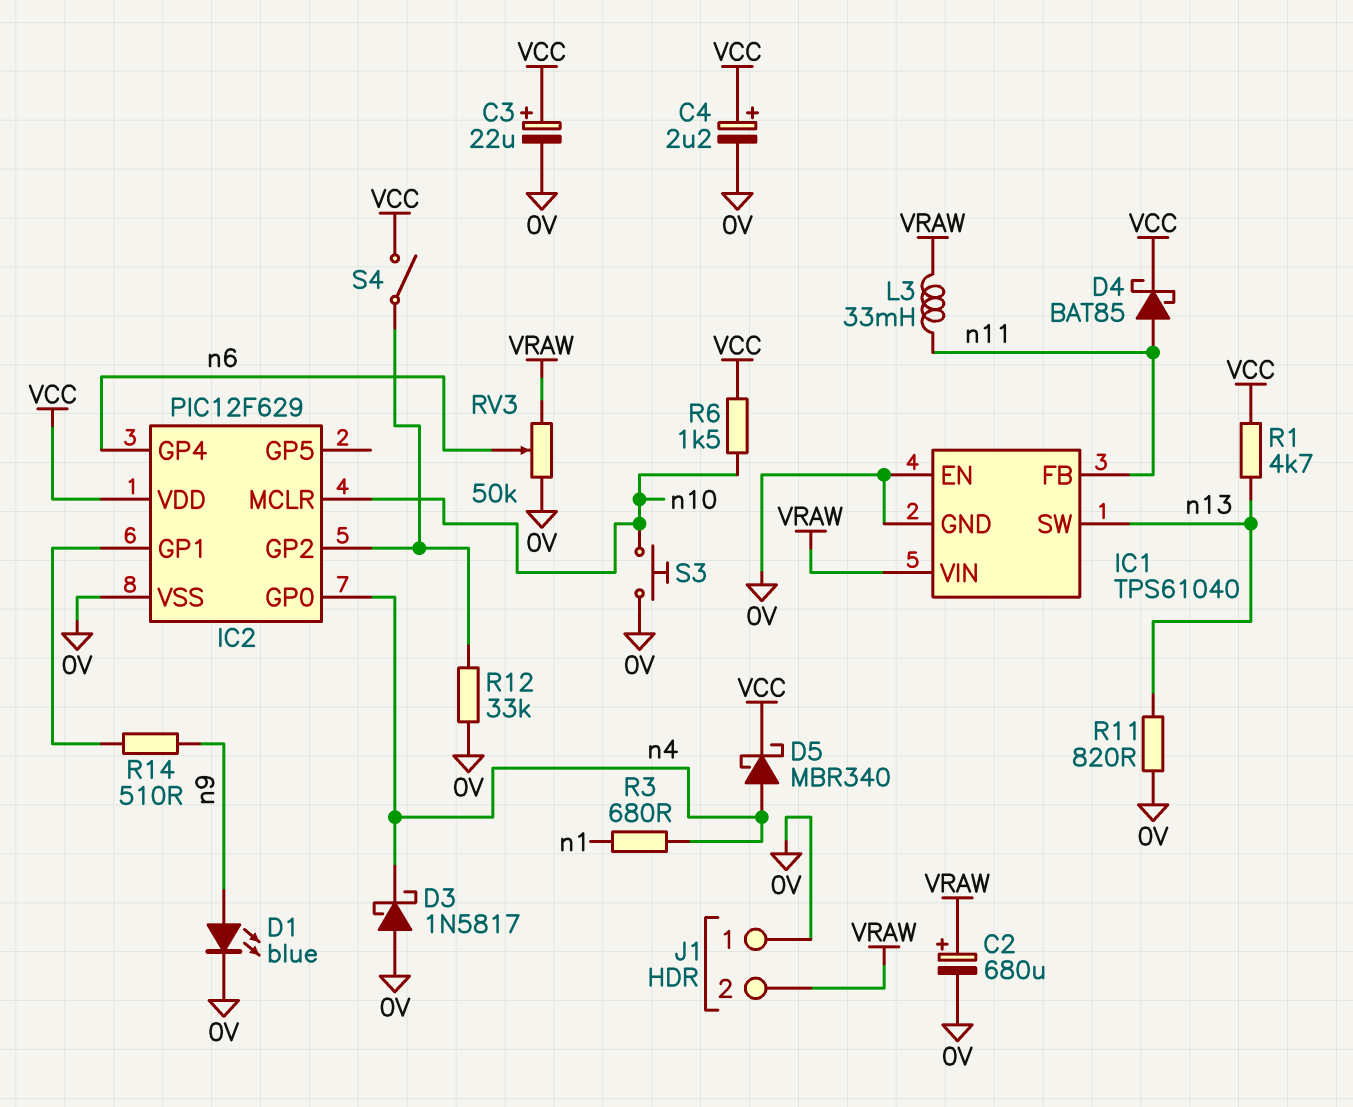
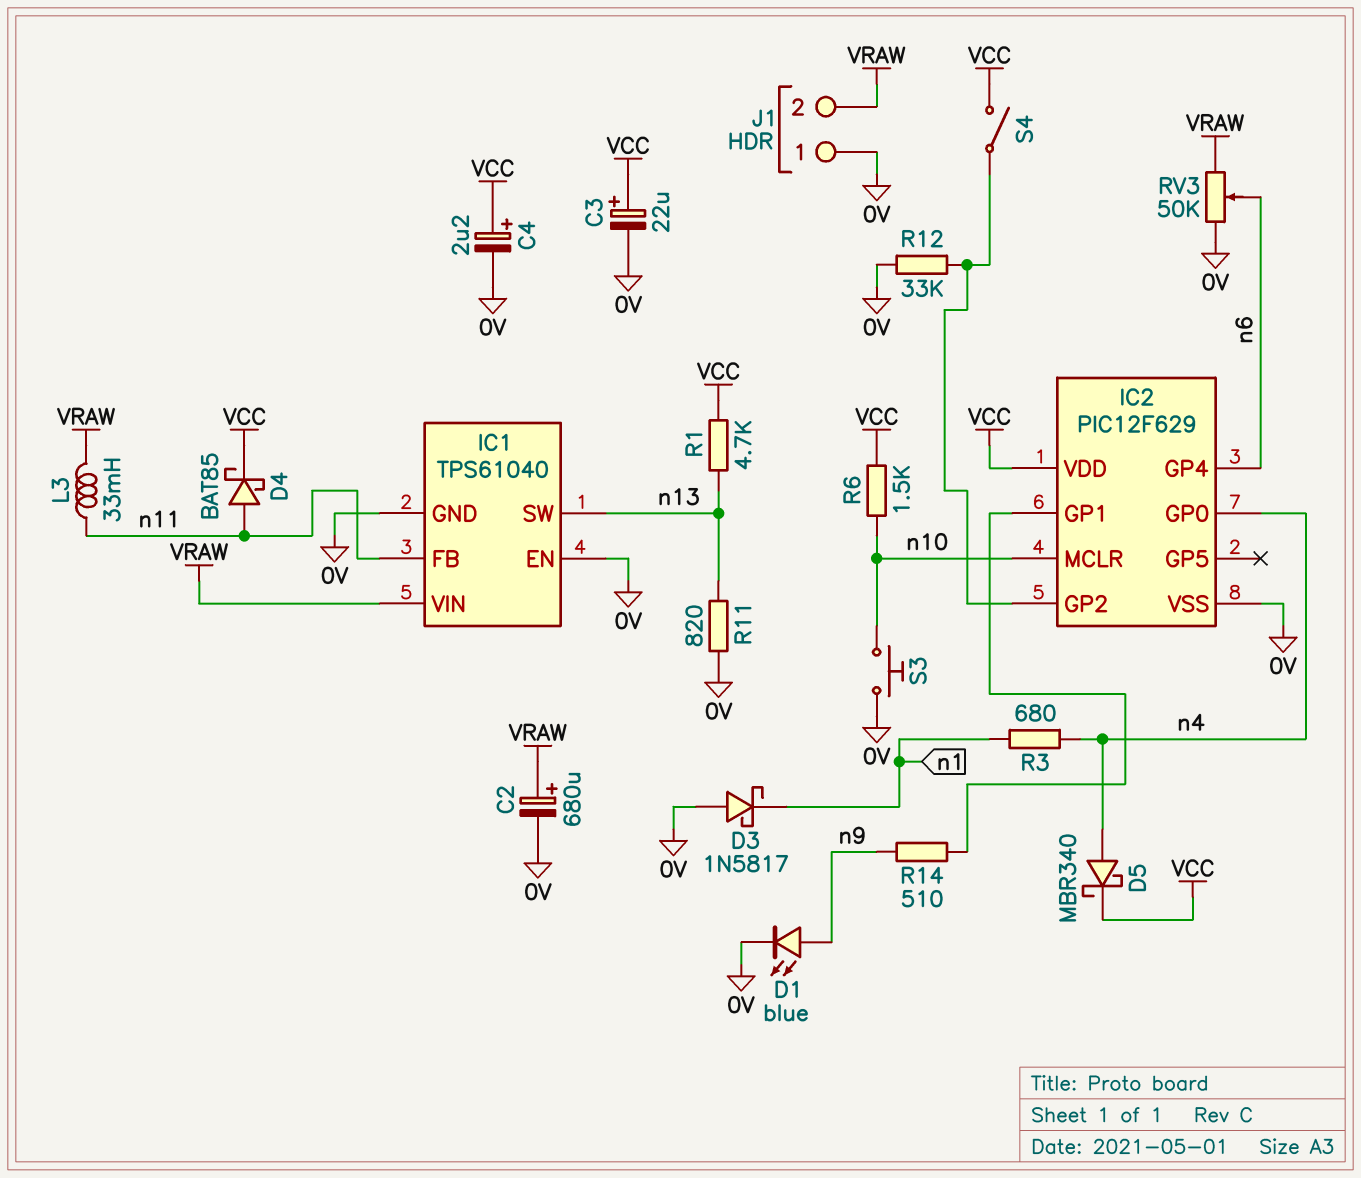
D3: schottky 1N5817 (A 0V, K n4) -> schottky 1N5817 (A 0V, K n1)

